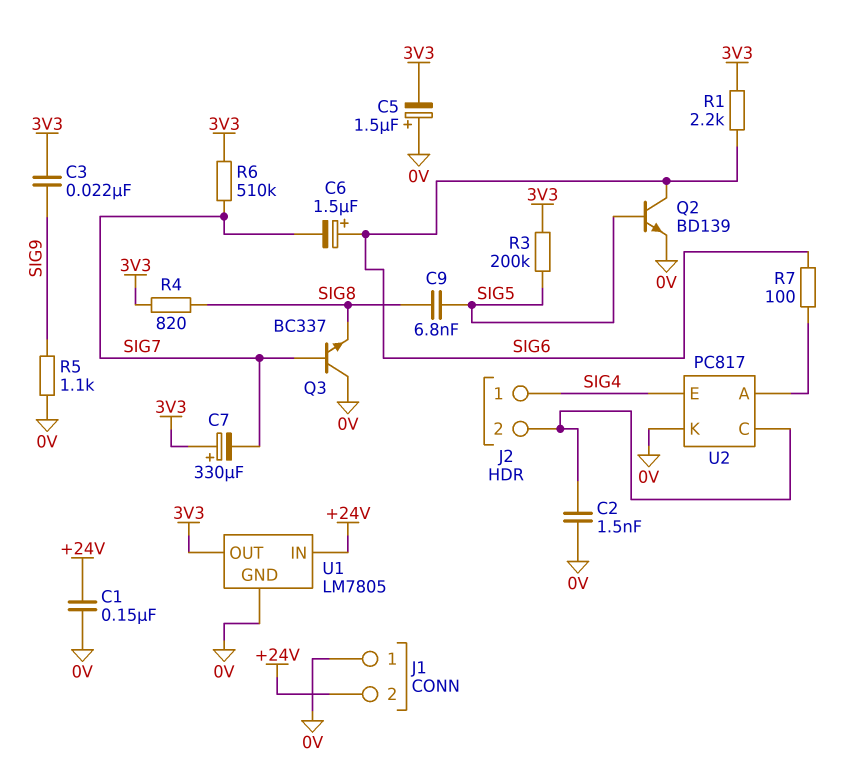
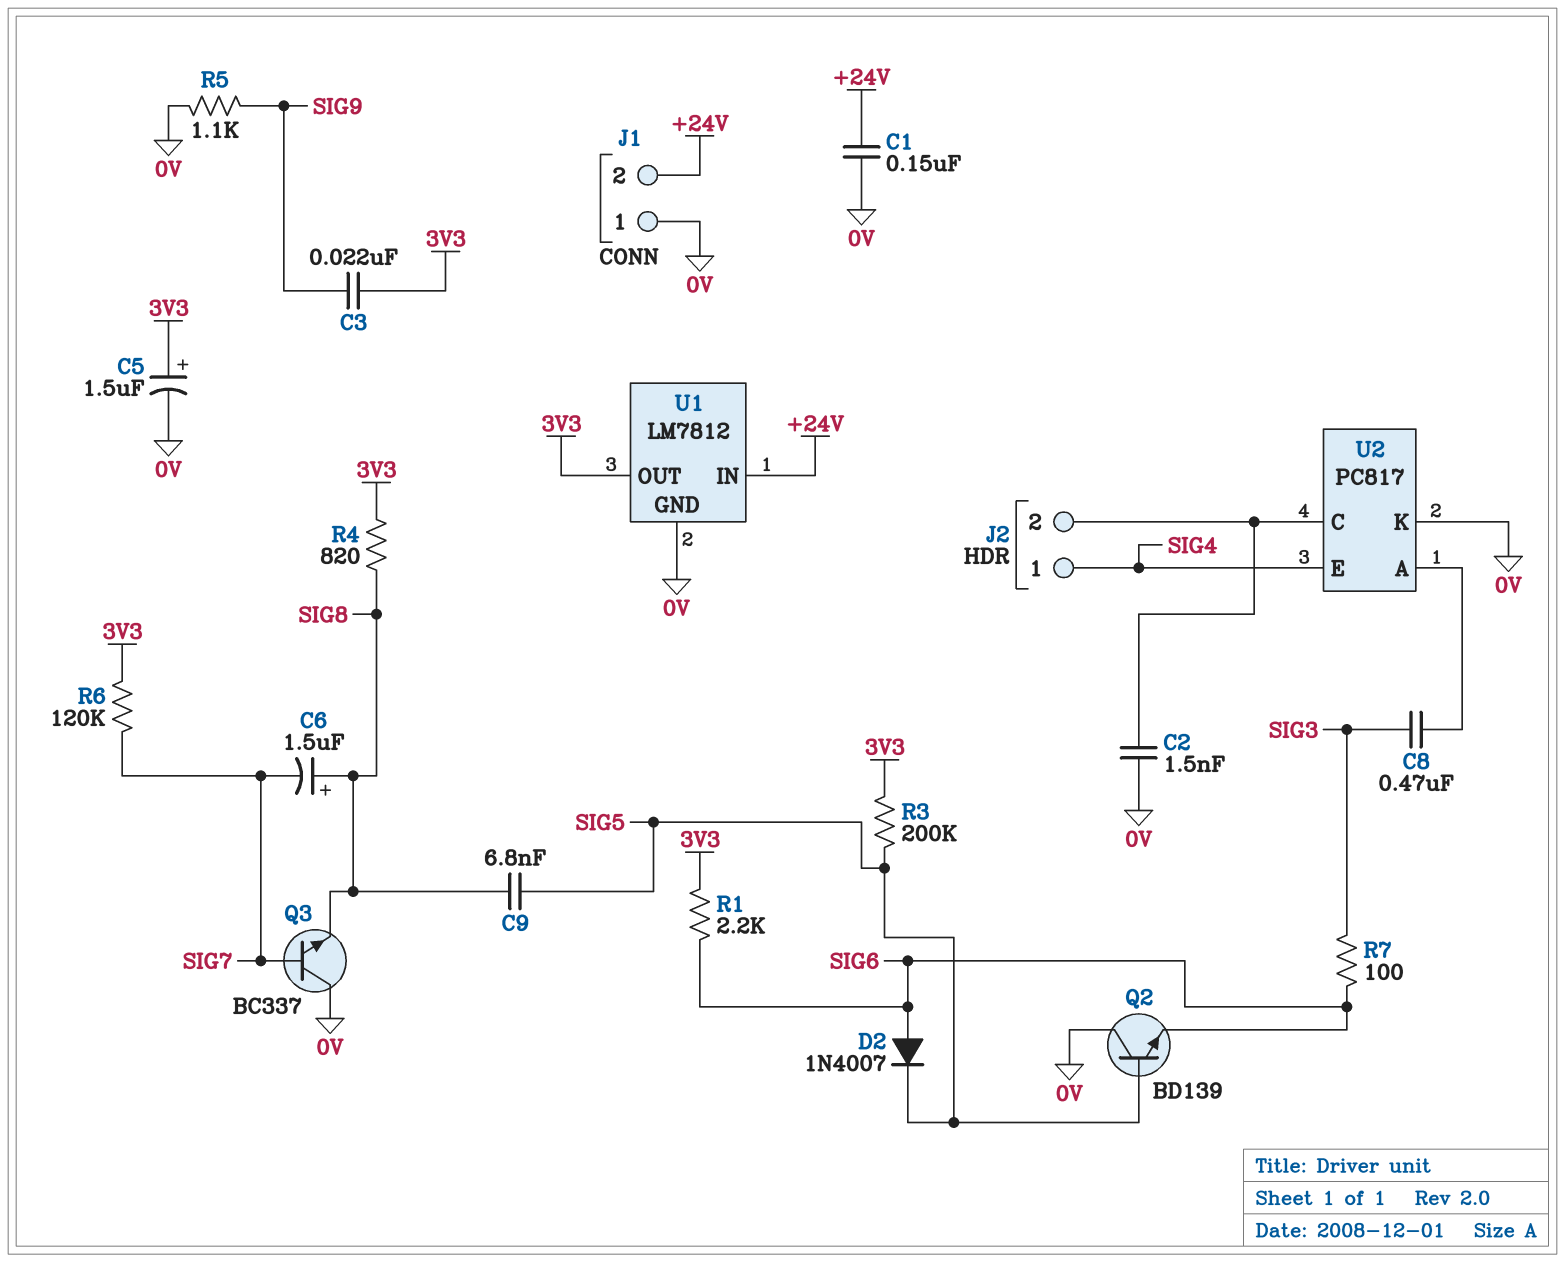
C5: 1.5uF (plus 0V, minus 3V3) -> 1.5uF (plus 3V3, minus 0V)
C6: 1.5uF (plus SIG6, minus SIG7) -> 1.5uF (plus SIG8, minus SIG7)
C7: 330uF (plus 3V3, minus SIG7) -> none
C8: none -> 470nF (SIG3, U2/A)
D2: none -> diode 1N4007 (A SIG6, K SIG5)
Q2: NPN BD139 (B SIG5, C SIG6, E 0V) -> NPN BD139 (B SIG5, C 0V, E SIG6)
R6: 510k (3V3, SIG7) -> 120k (3V3, SIG7)
R7: 100 (SIG6, U2/A) -> 100 (SIG3, SIG6)
U1: LM7805 -> LM7812

